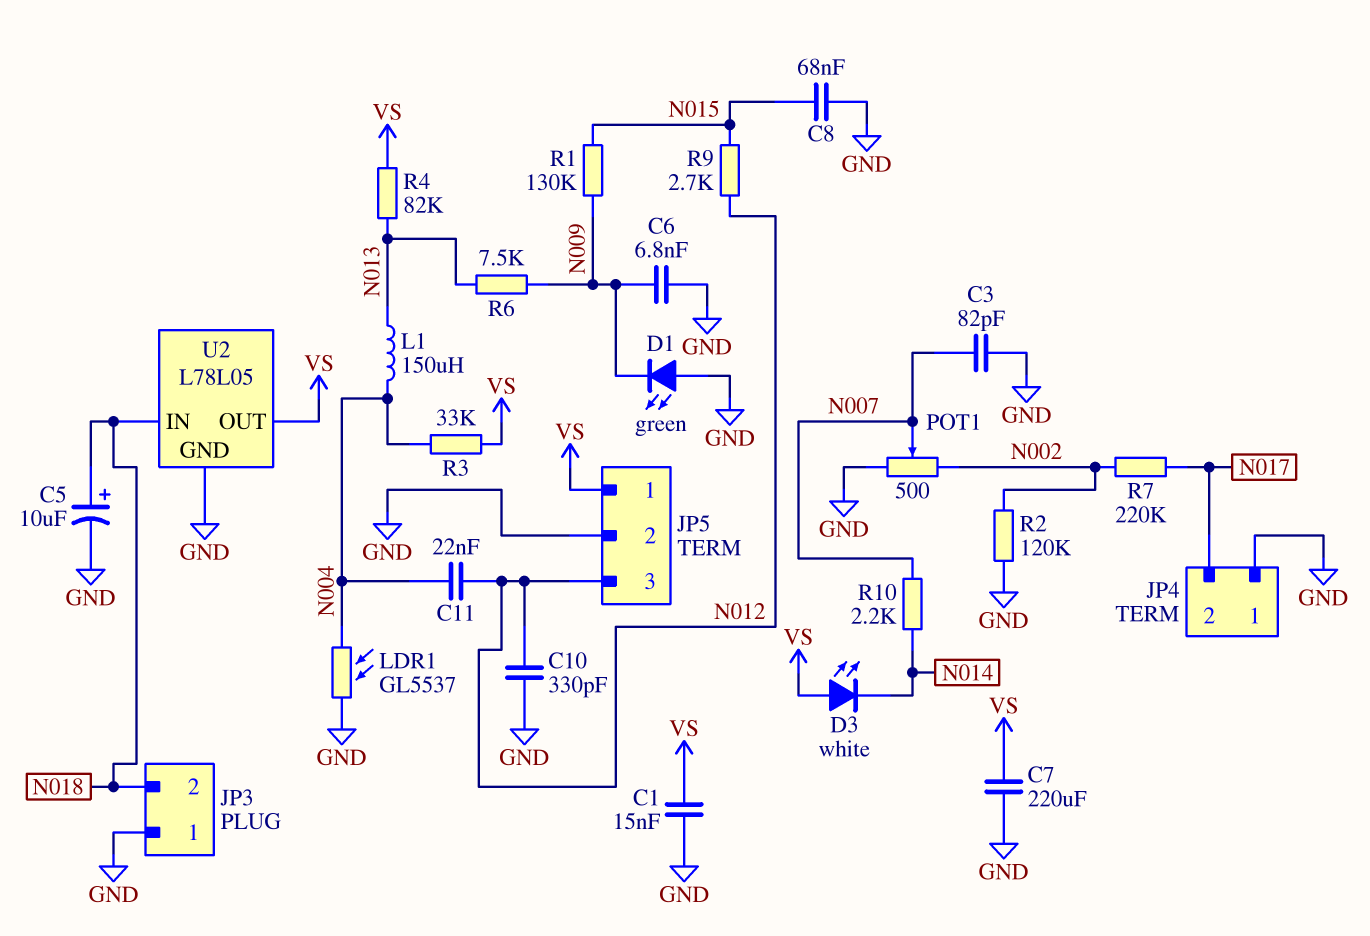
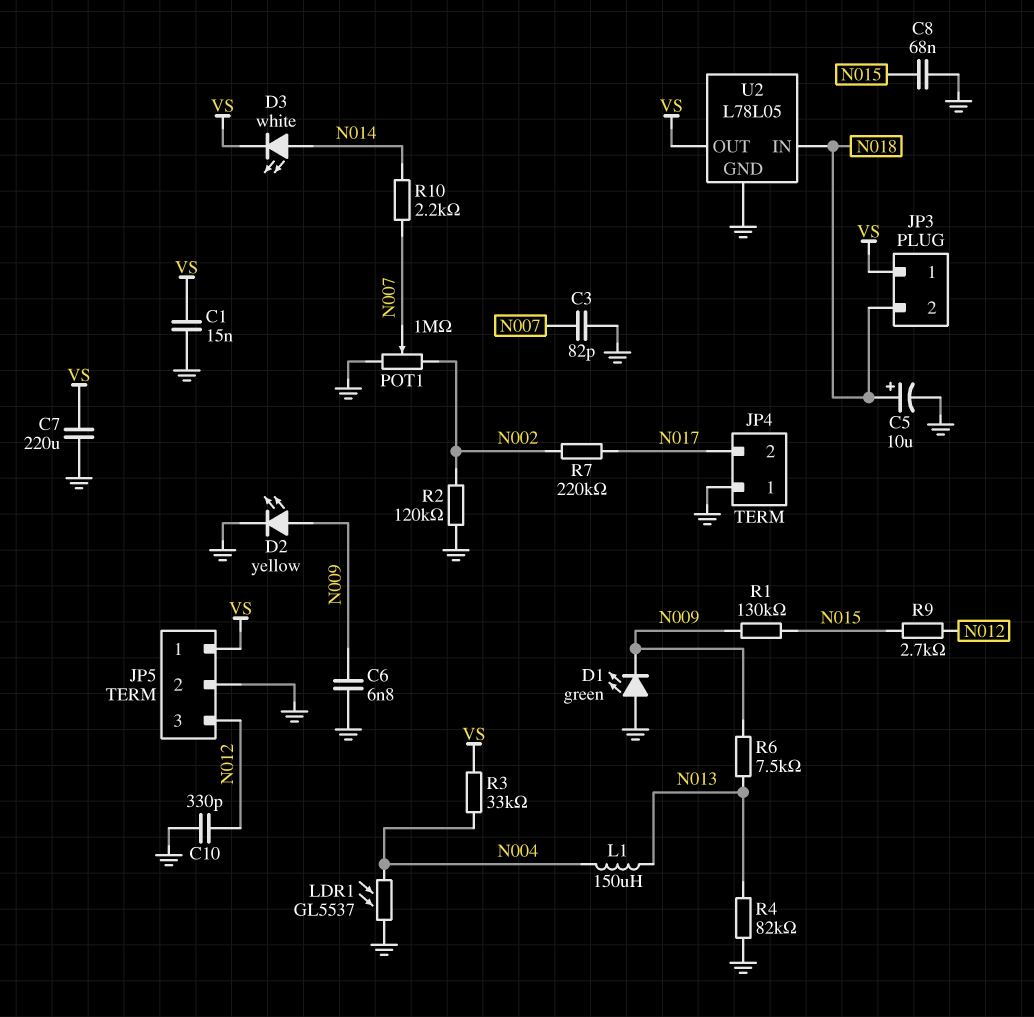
C11: 22nF (N004, N012) -> none
D2: none -> LED yellow (A N009, K GND)
D3: LED white (A VS, K N014) -> LED white (A N014, K VS)
JP3 pin 1: GND -> VS
POT1: 500 (GND, N002, wiper N007) -> 1M (GND, N002, wiper N007)
R4: 82k (N013, VS) -> 82k (GND, N013)

